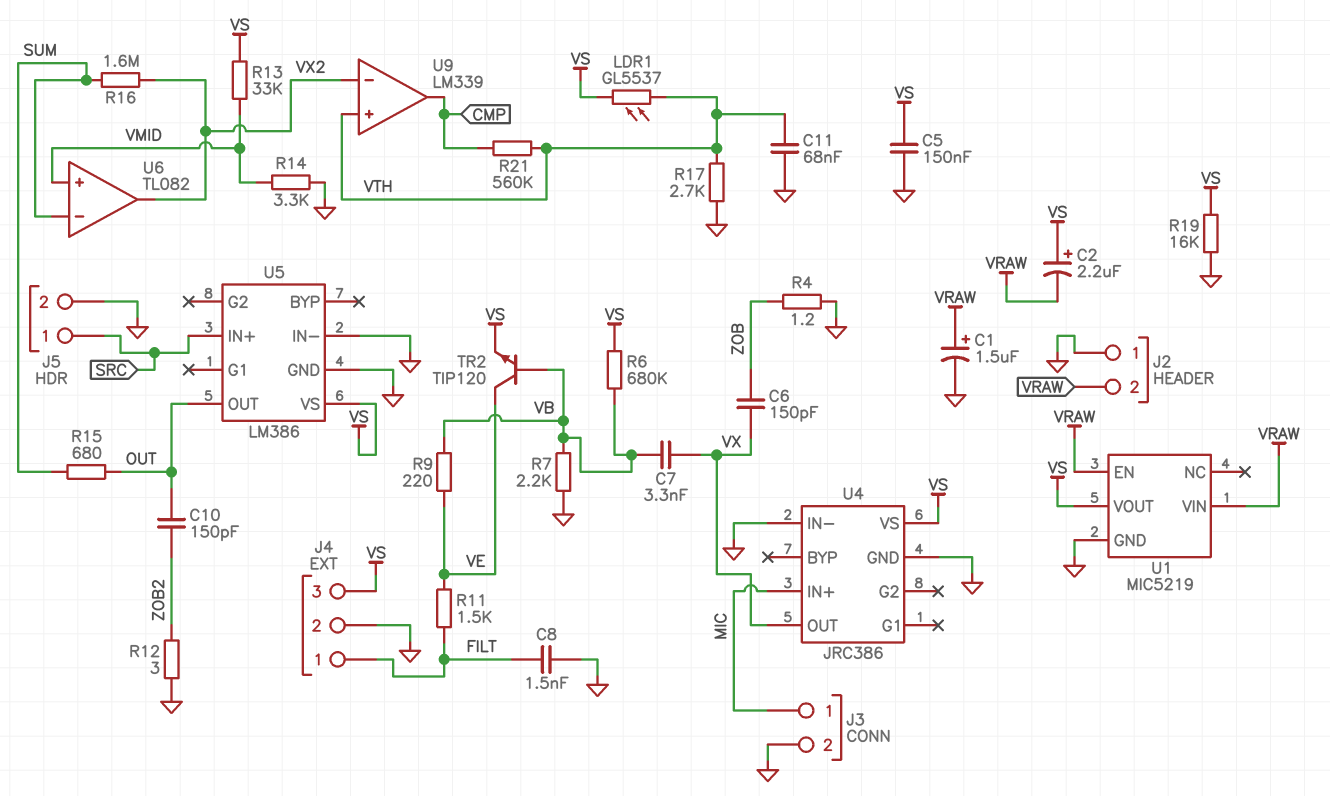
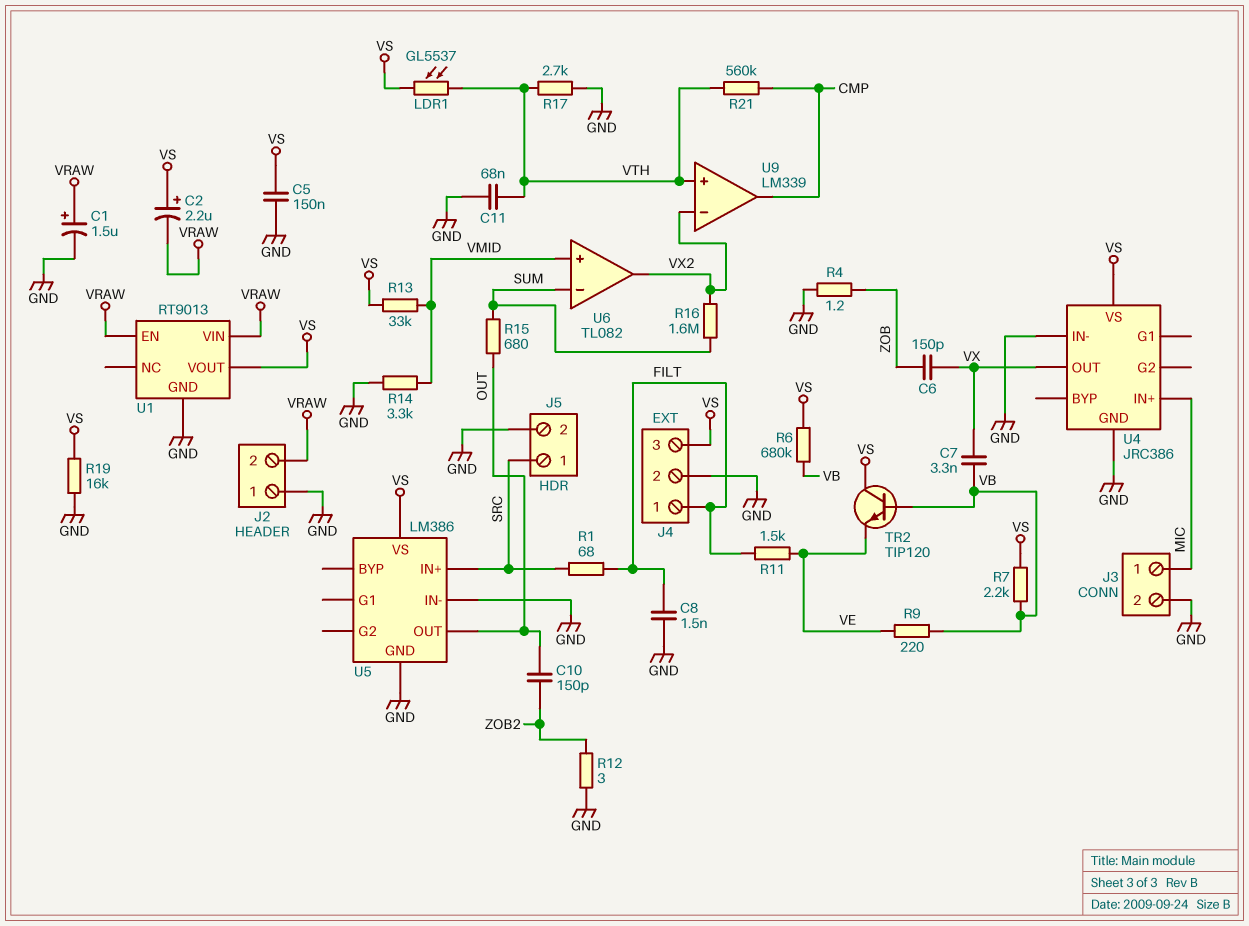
R1: none -> 68 (FILT, SRC)
R7: 2.2k (GND, VB) -> 2.2k (VB, VS)
TR2: NPN TIP120 (B VB, C VE, E VS) -> NPN TIP120 (B VB, C VS, E VE)
U1: MIC5219 -> RT9013

